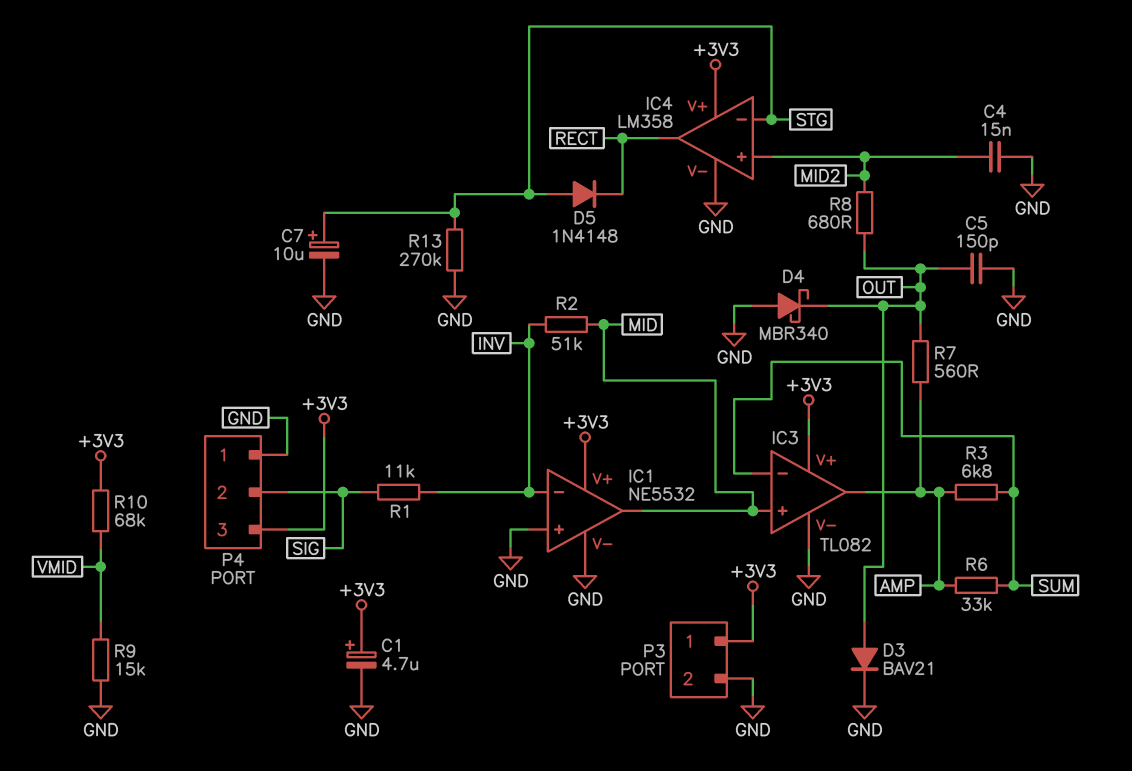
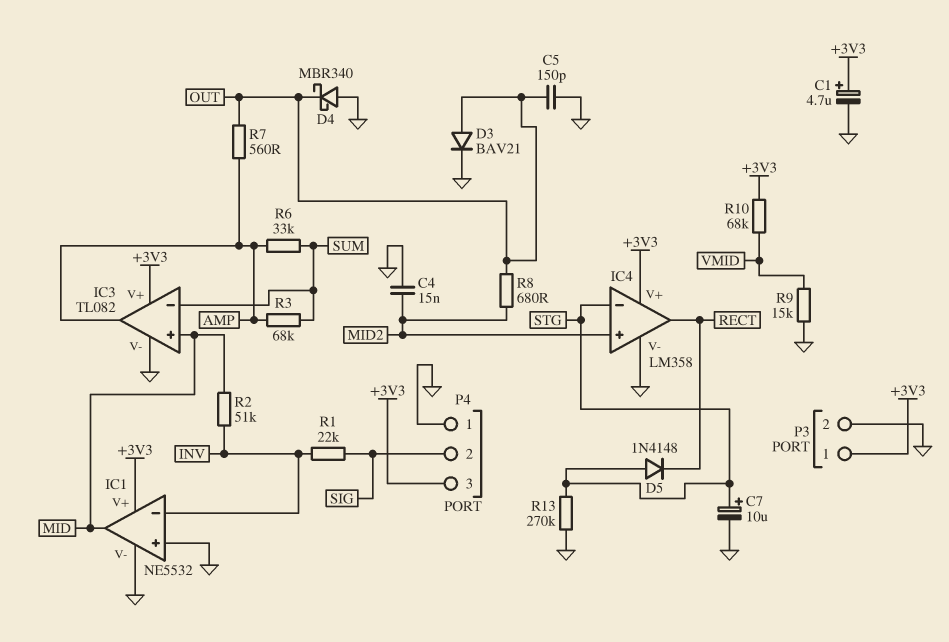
R1: 11k (INV, SIG) -> 22k (INV, SIG)
R3: 6.8k (AMP, SUM) -> 68k (AMP, SUM)

